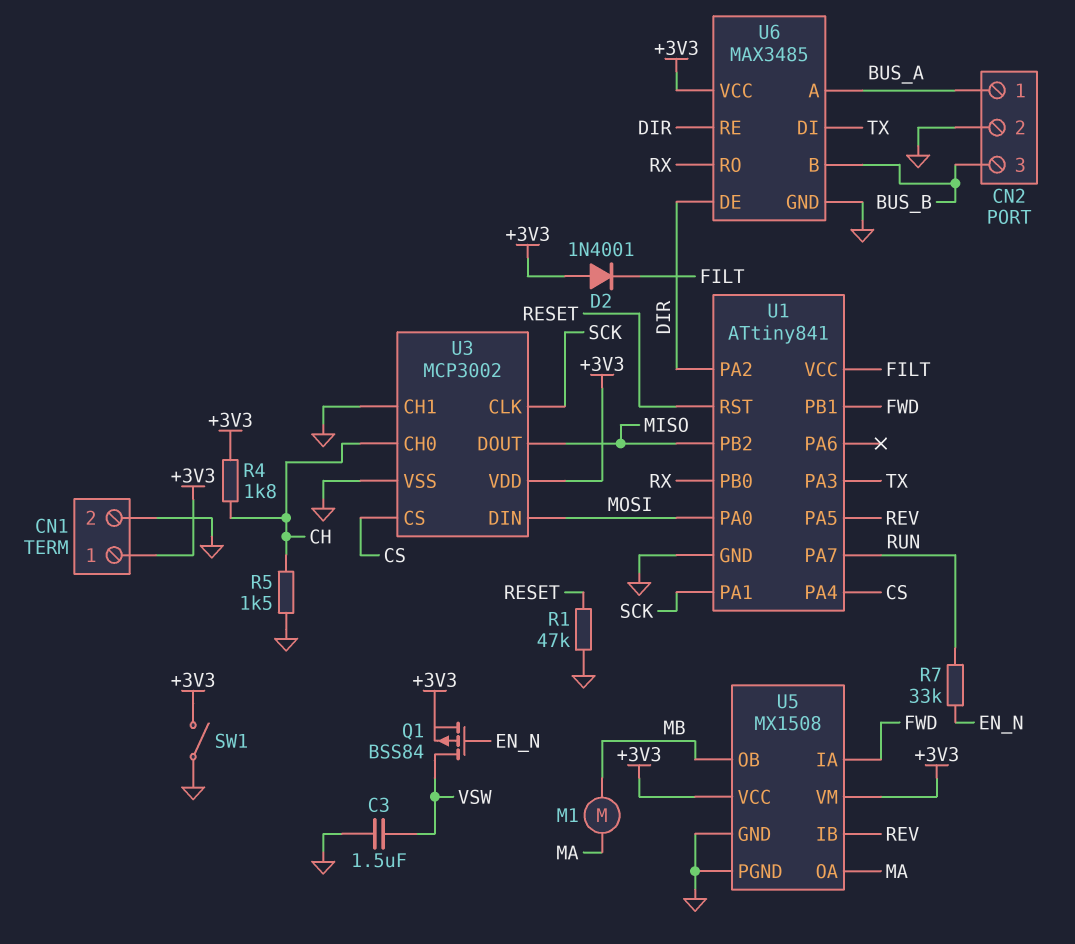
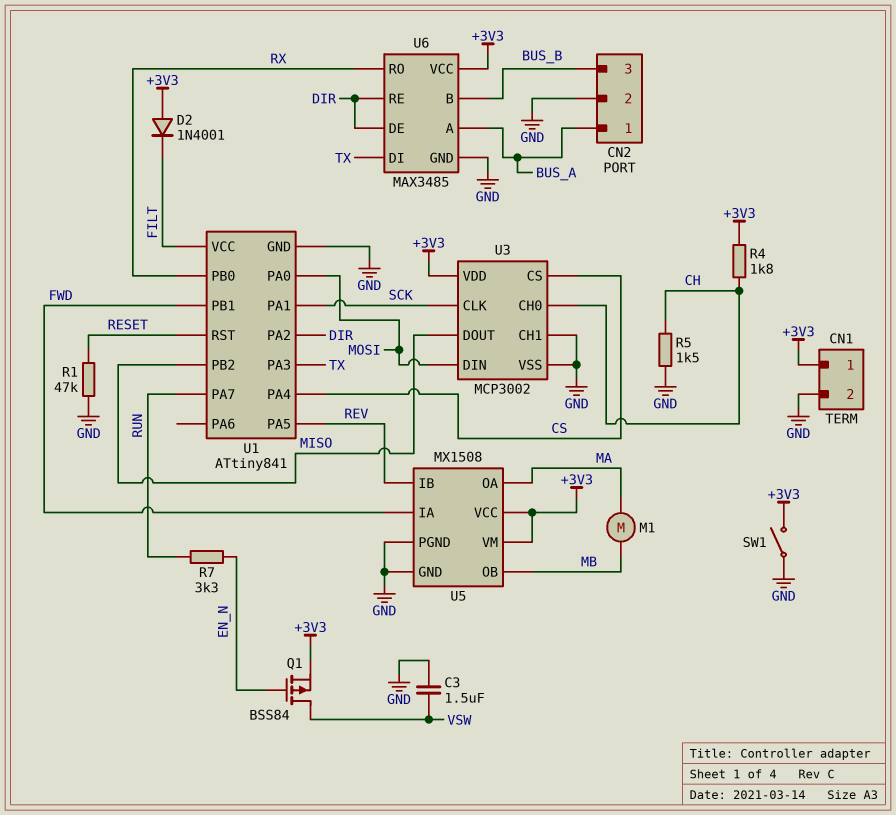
R7: 33k (EN_N, RUN) -> 3.3k (EN_N, RUN)

